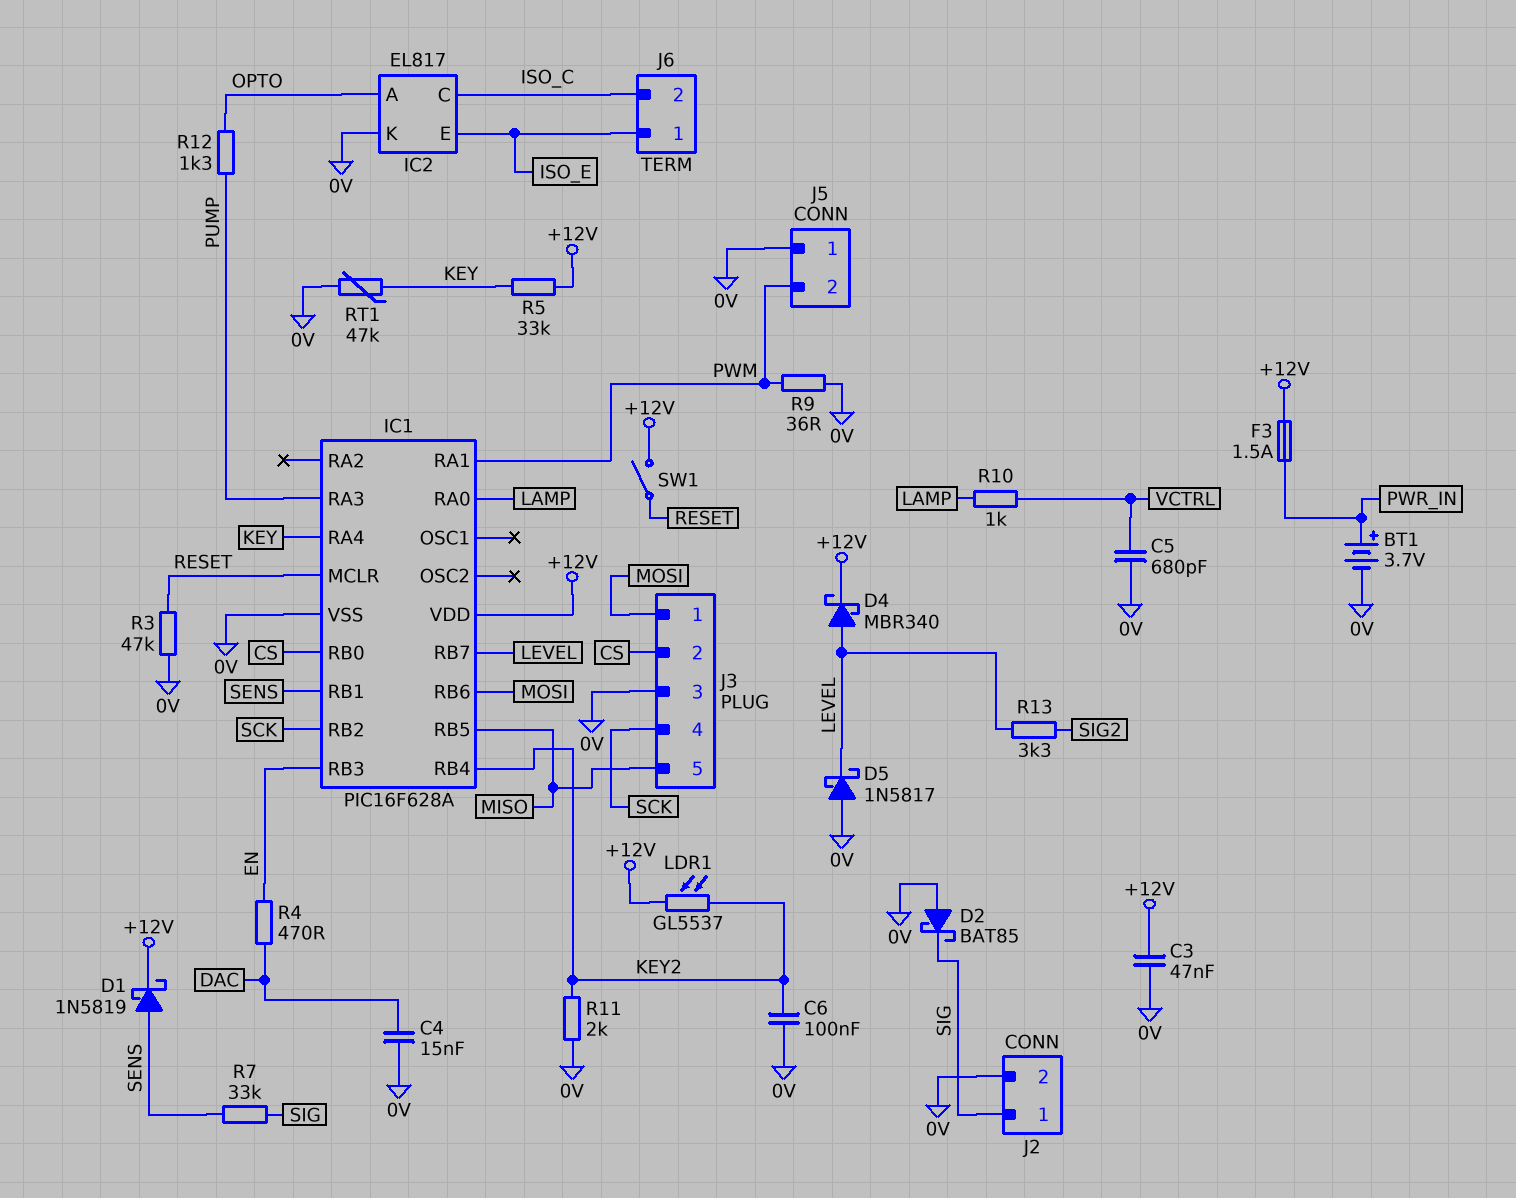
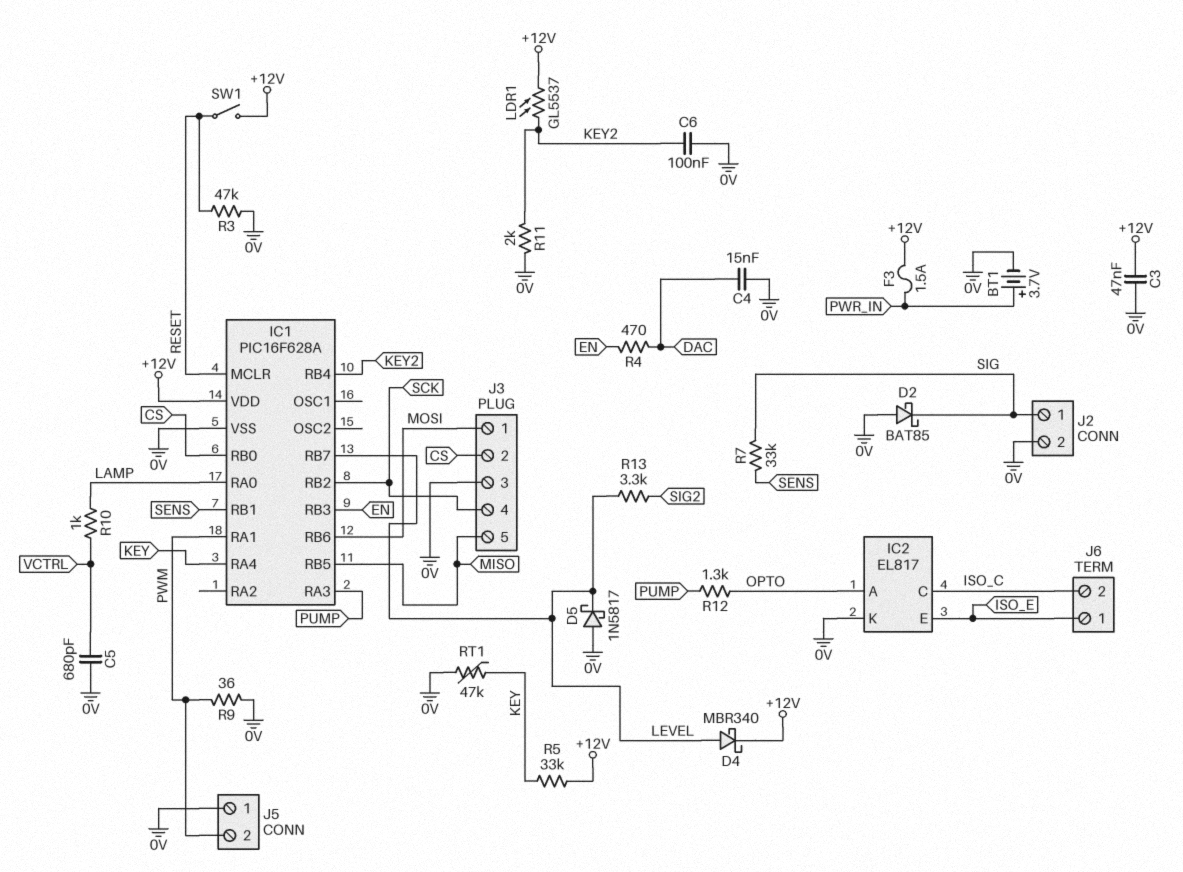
D1: schottky 1N5819 (A SENS, K +12V) -> none

